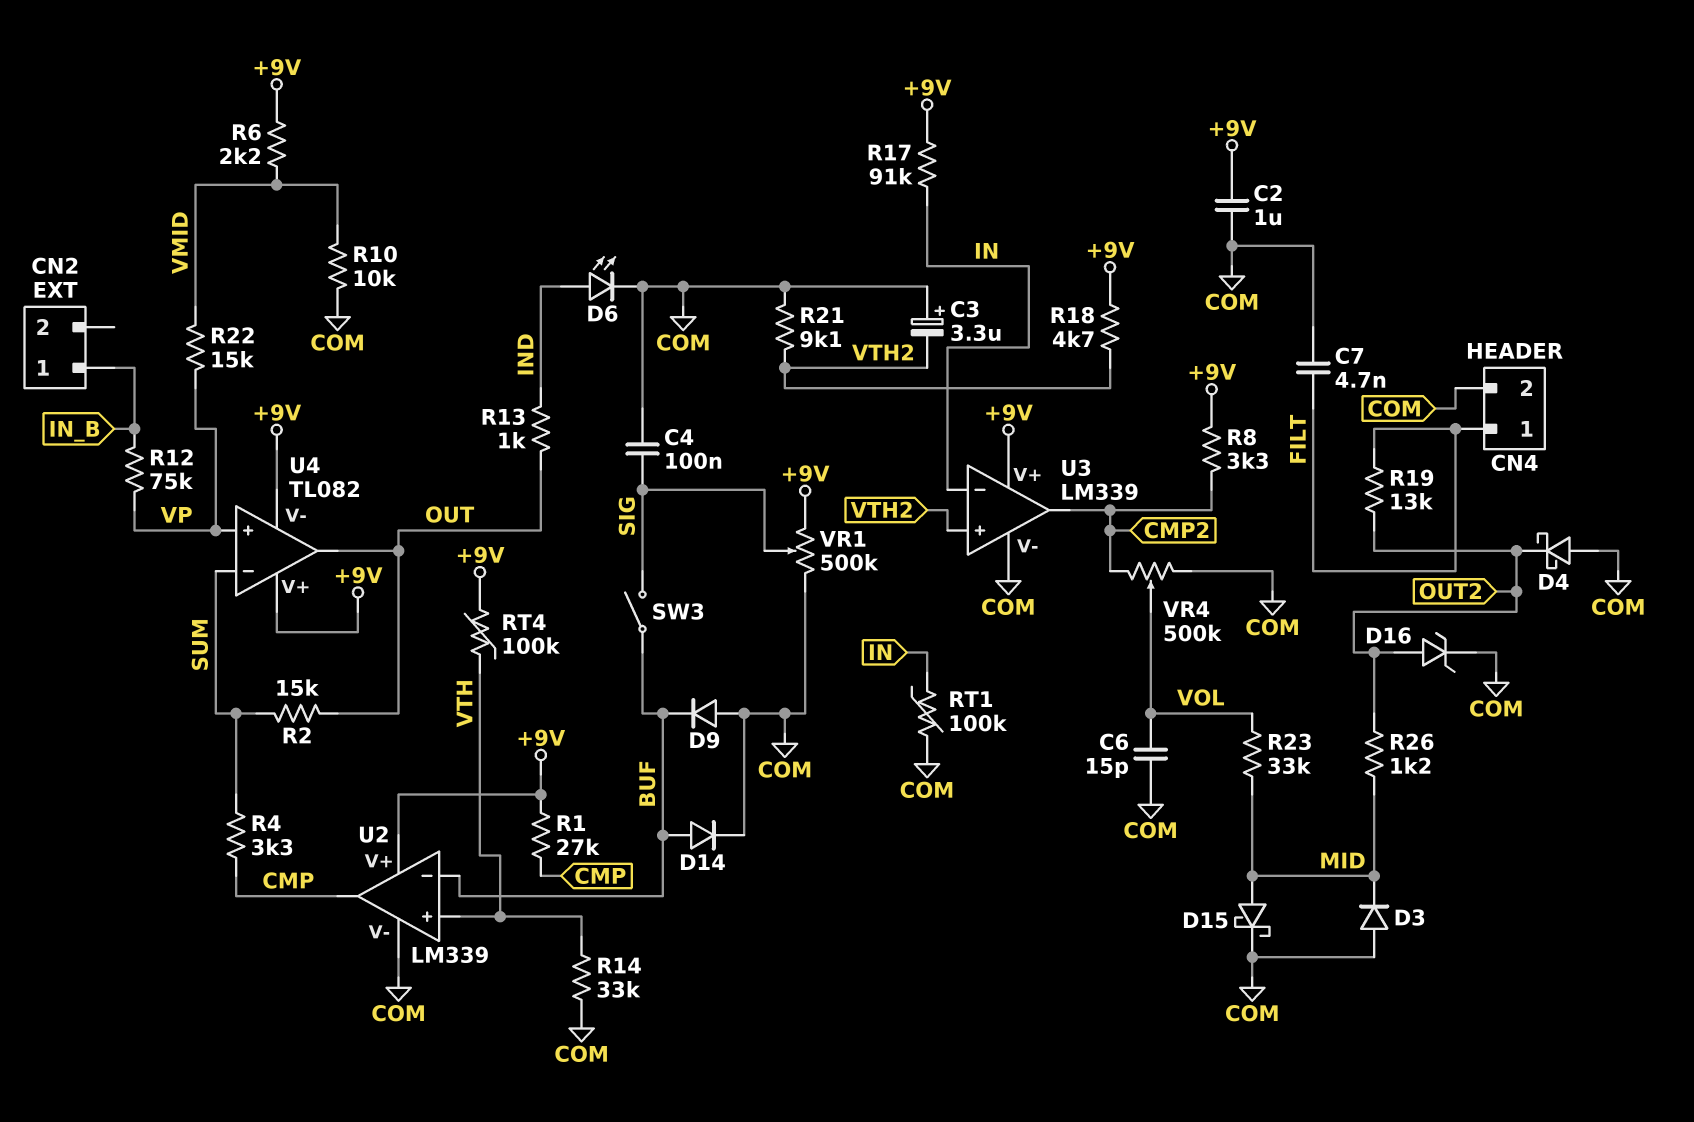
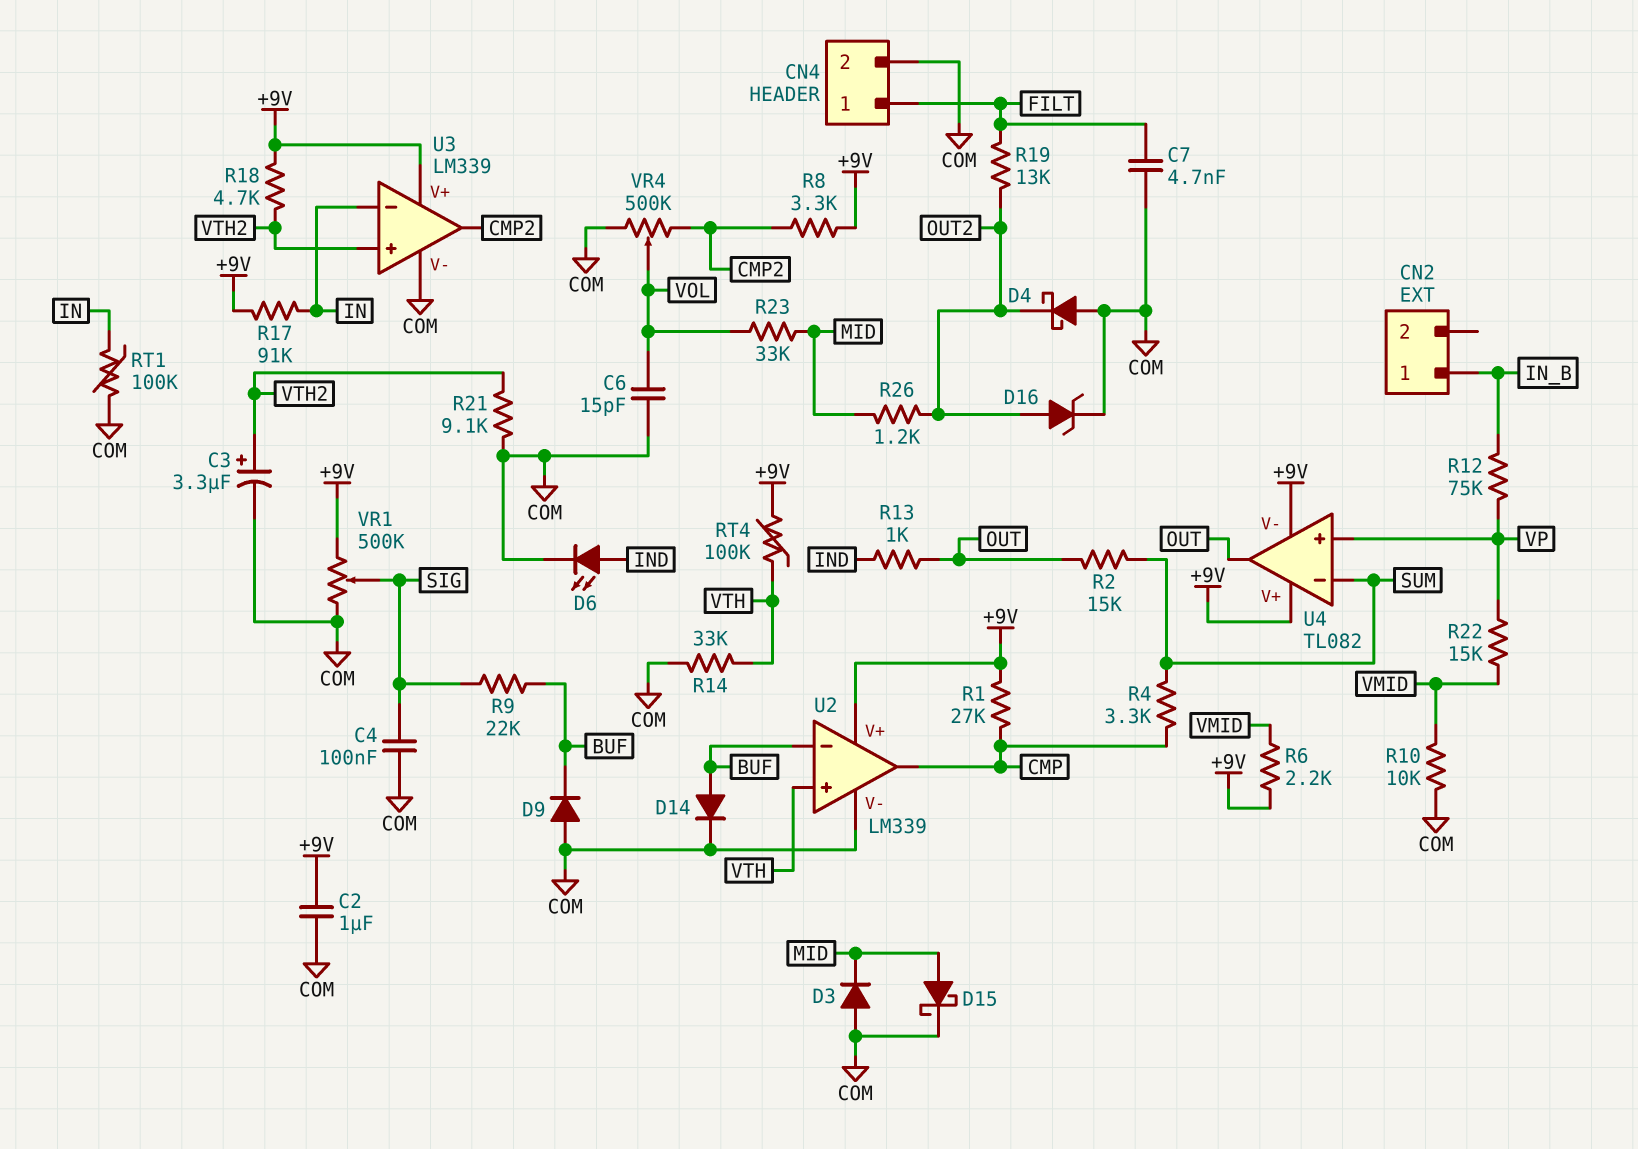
C3: 3.3uF (plus COM, minus VTH2) -> 3.3uF (plus VTH2, minus COM)
R9: none -> 22k (BUF, SIG)
SW3: switch (BUF, SIG) -> none

